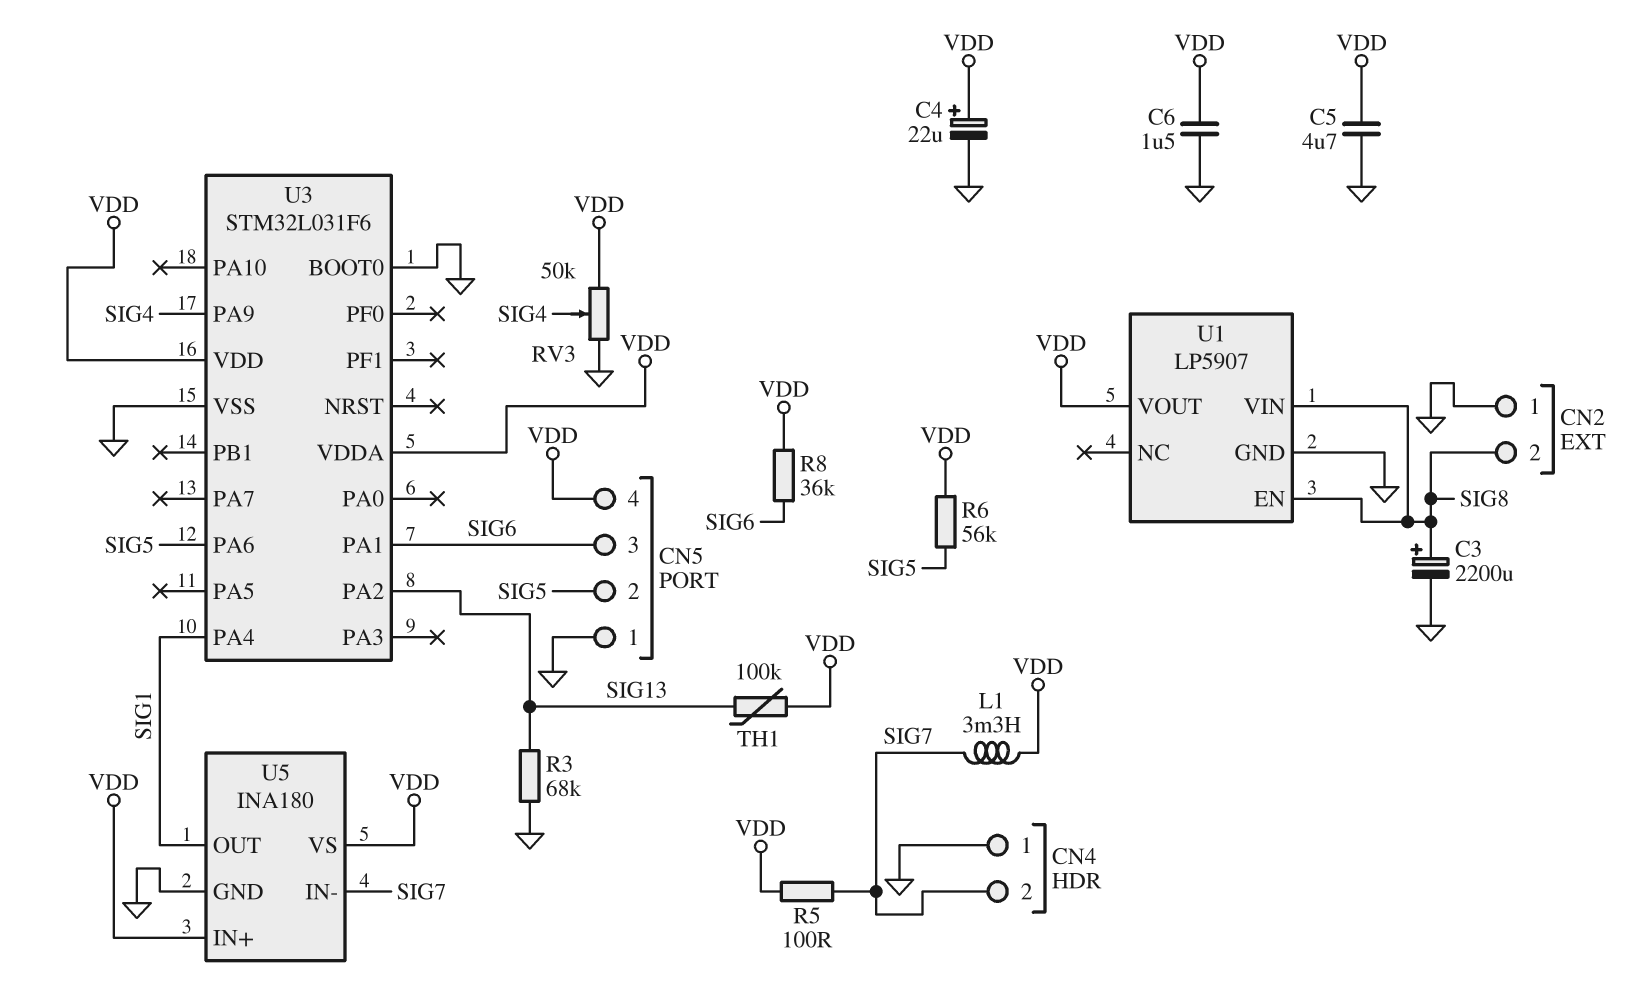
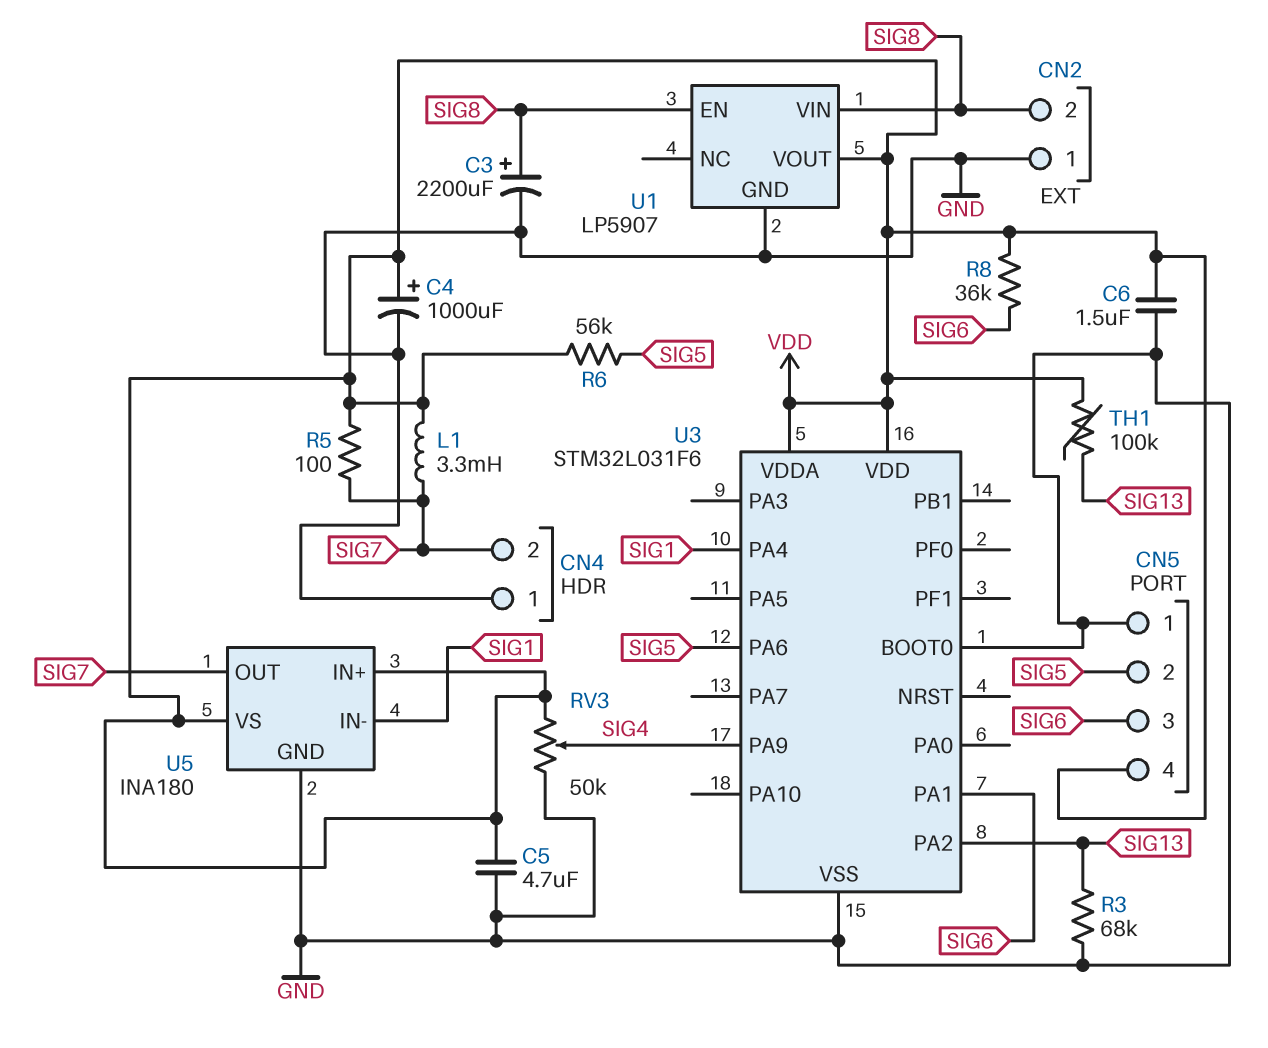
C4: 22uF (plus VDD, minus GND) -> 1000uF (plus VDD, minus GND)
U5 pin IN-: SIG7 -> SIG1
U5 pin OUT: SIG1 -> SIG7

